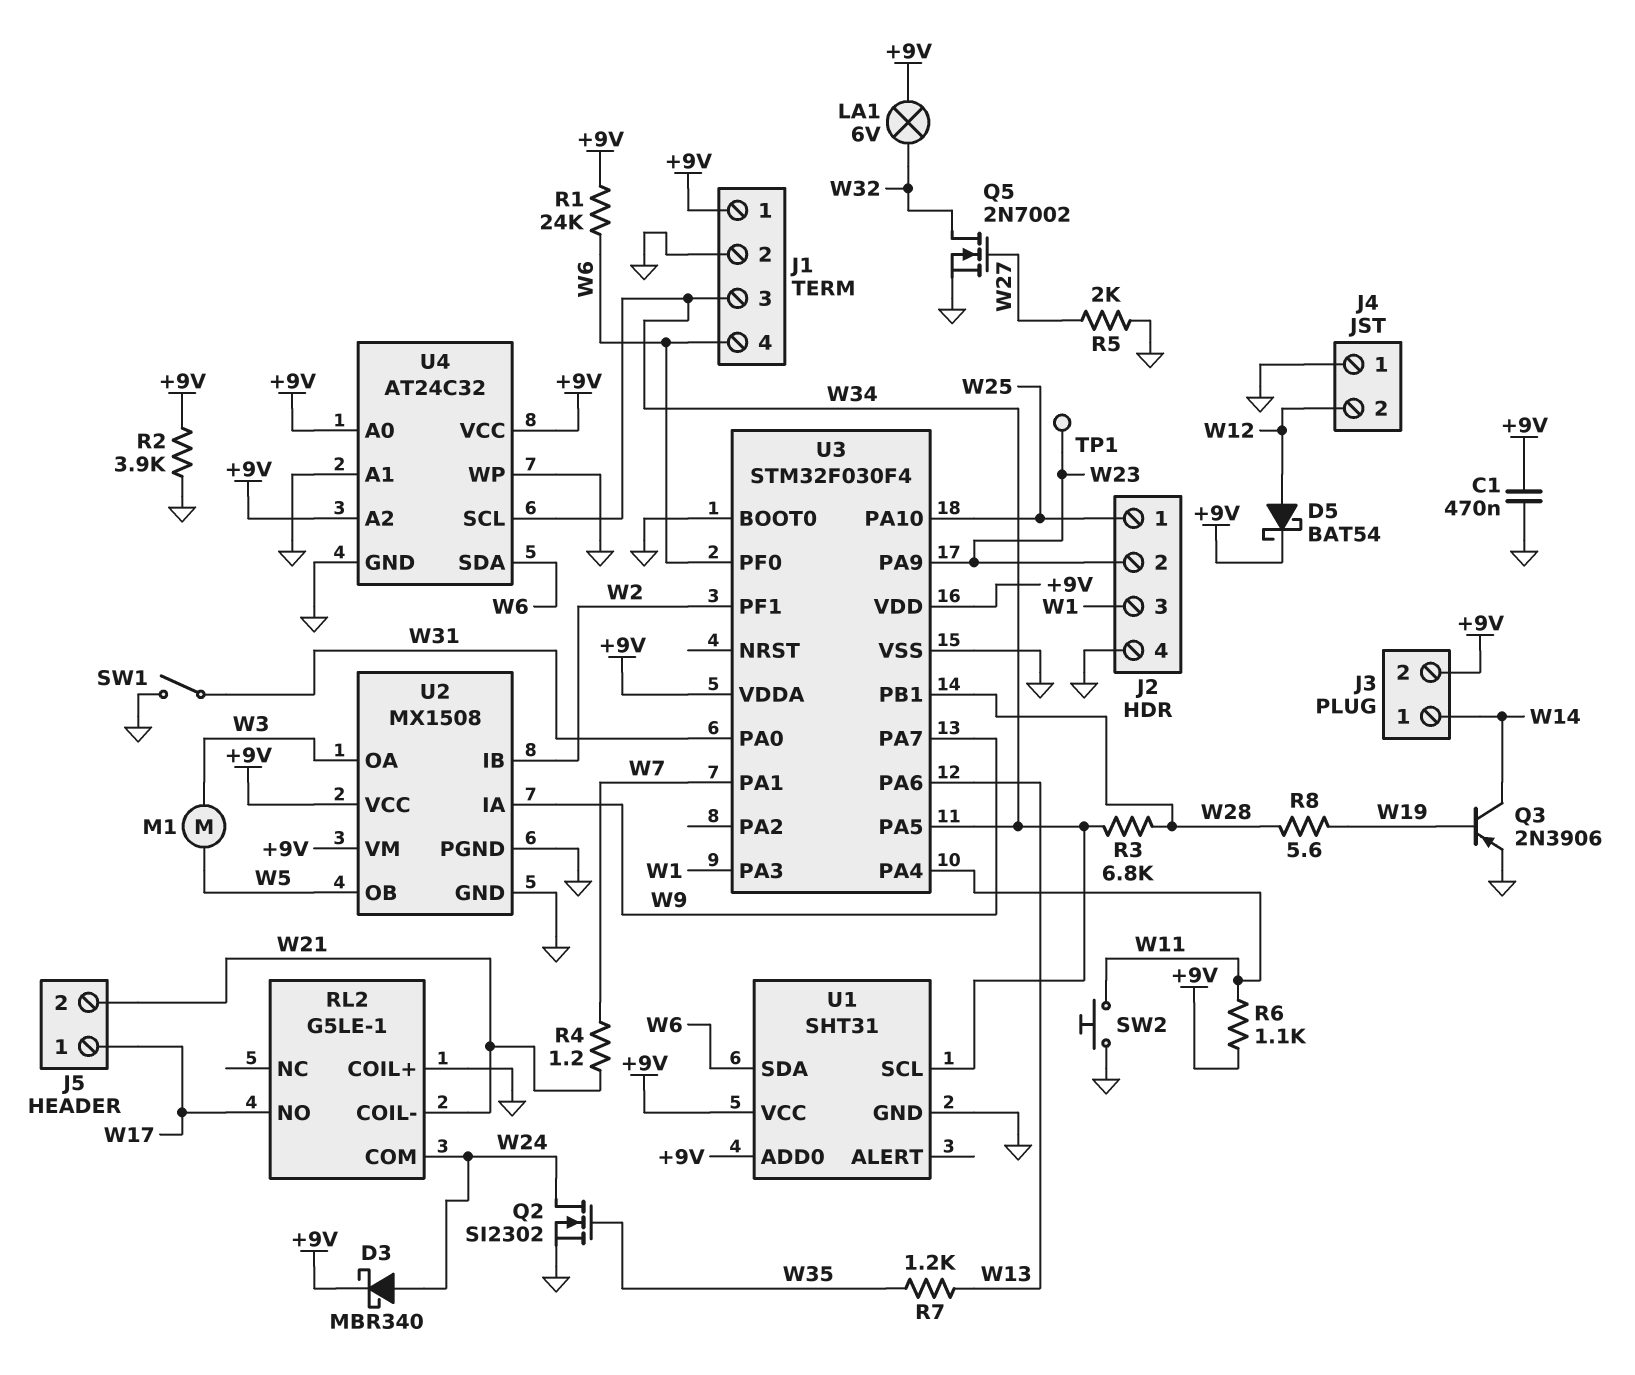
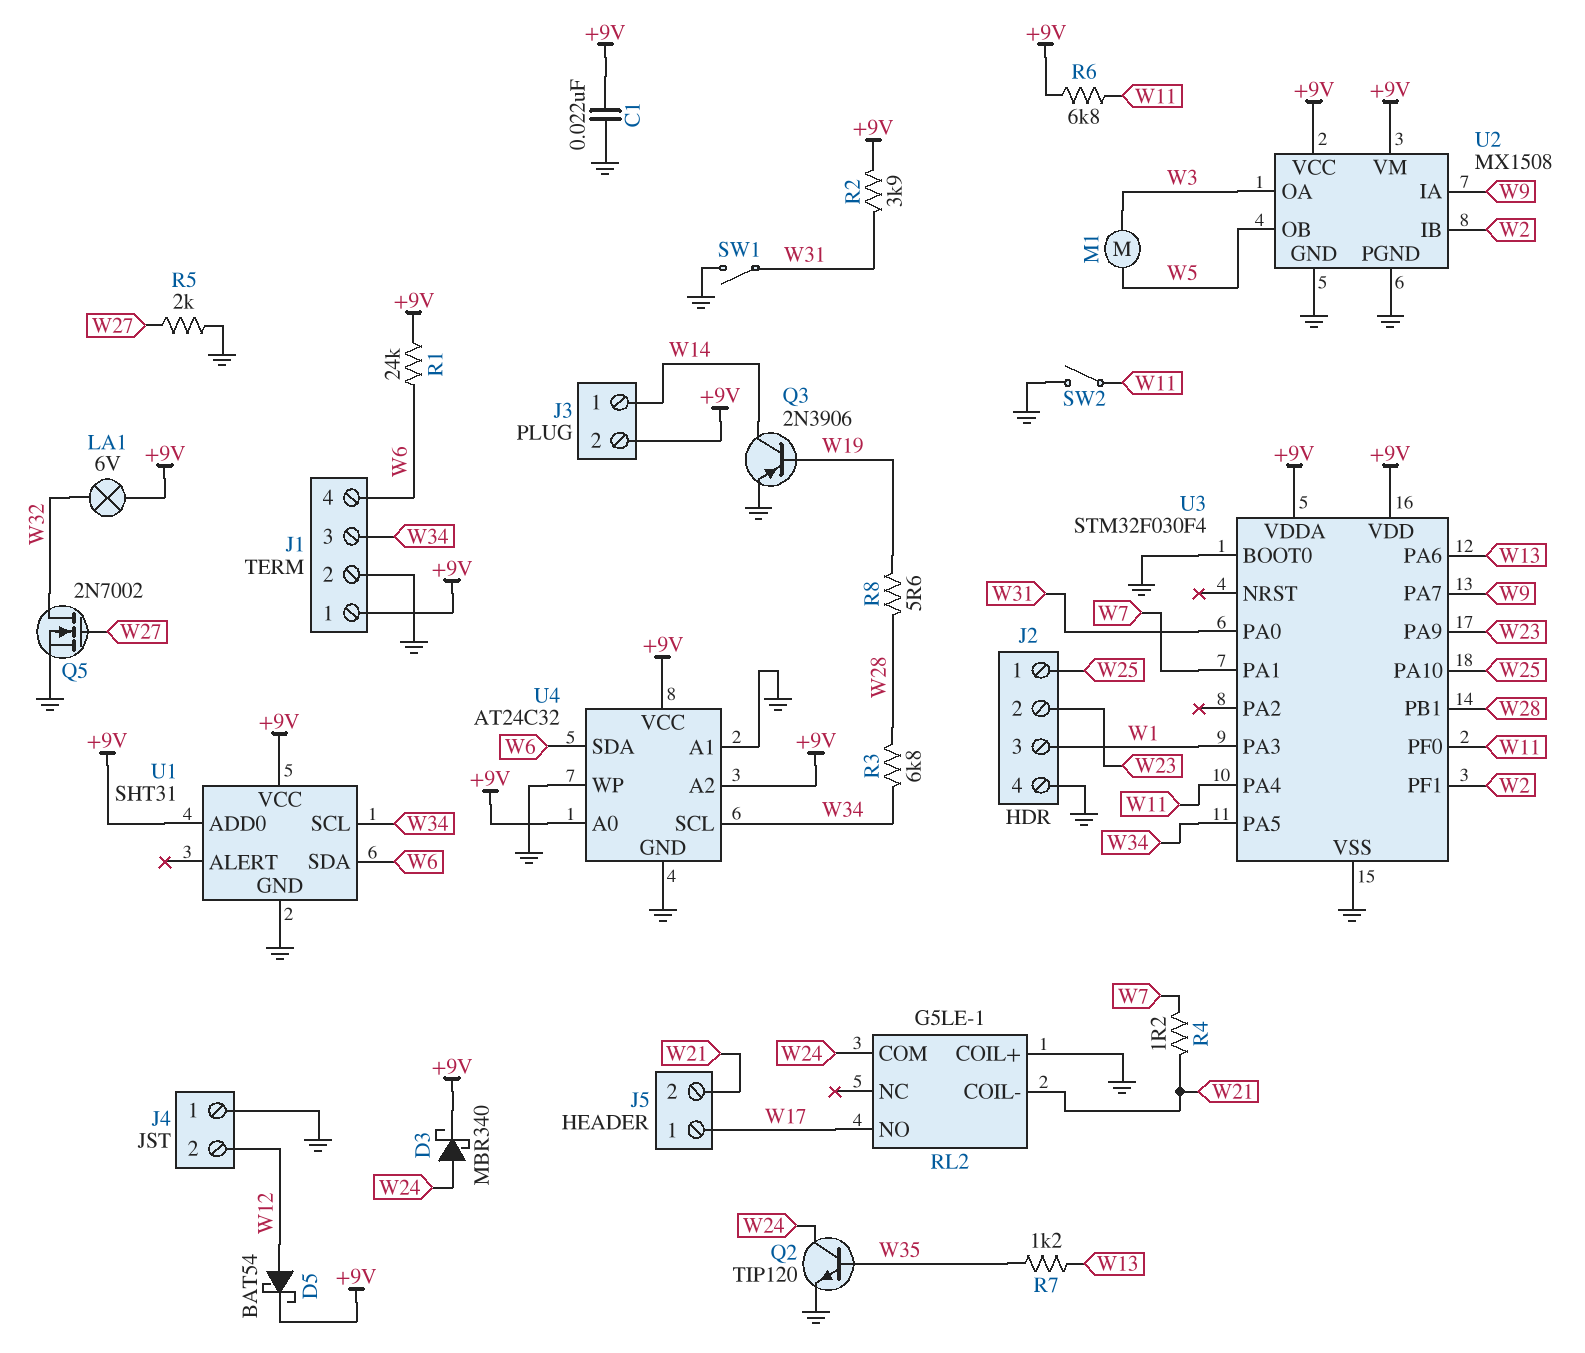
C1: 470nF (+9V, GND) -> 22nF (+9V, GND)
Q2: NMOS SI2302 (G W35, D W24, S GND) -> NPN TIP120 (B W35, C W24, E GND)
R2: 3.9k (+9V, GND) -> 3.9k (+9V, W31)
R6: 1.1k (+9V, W11) -> 6.8k (+9V, W11)
SW2: button (GND, W11) -> switch (GND, W11)
TP1: test point (W23) -> none
U3 pin PF0: W6 -> W11

